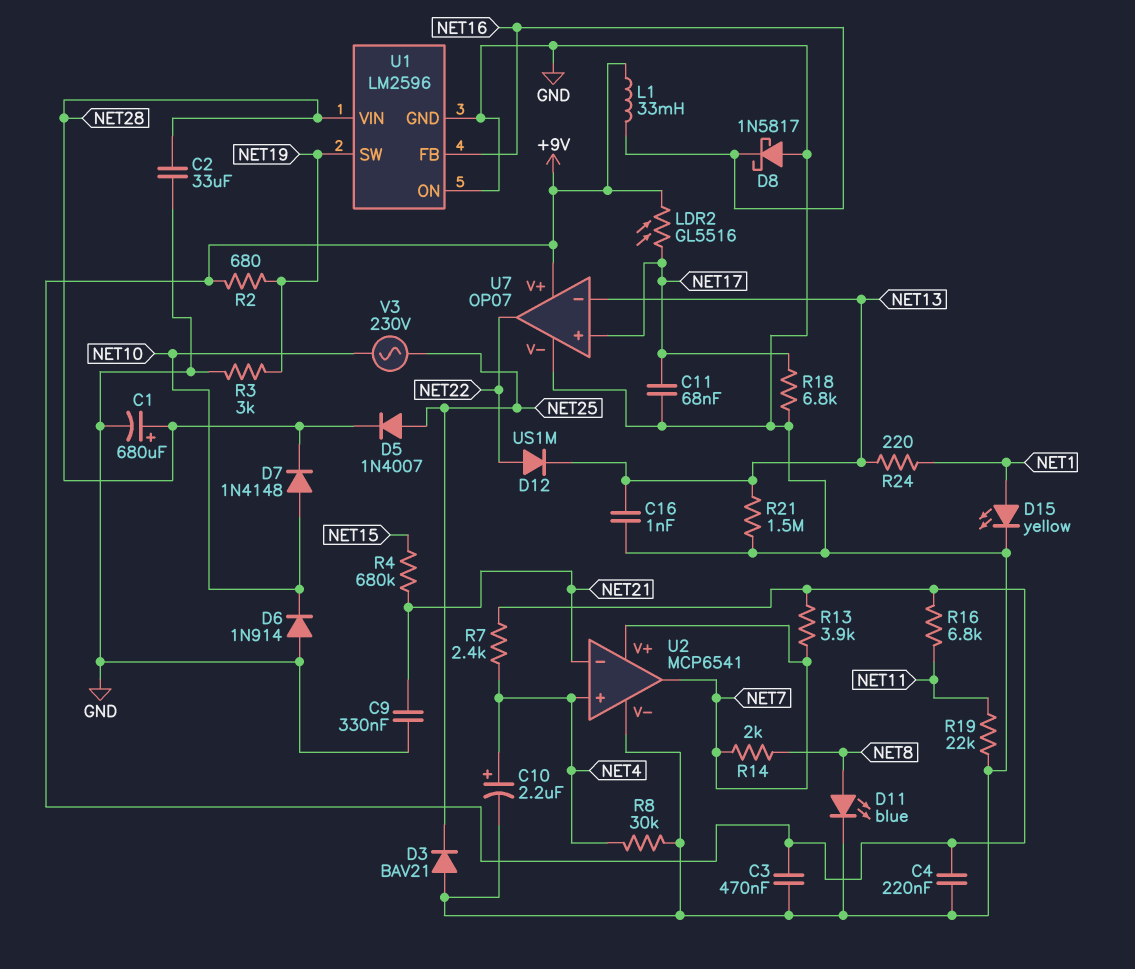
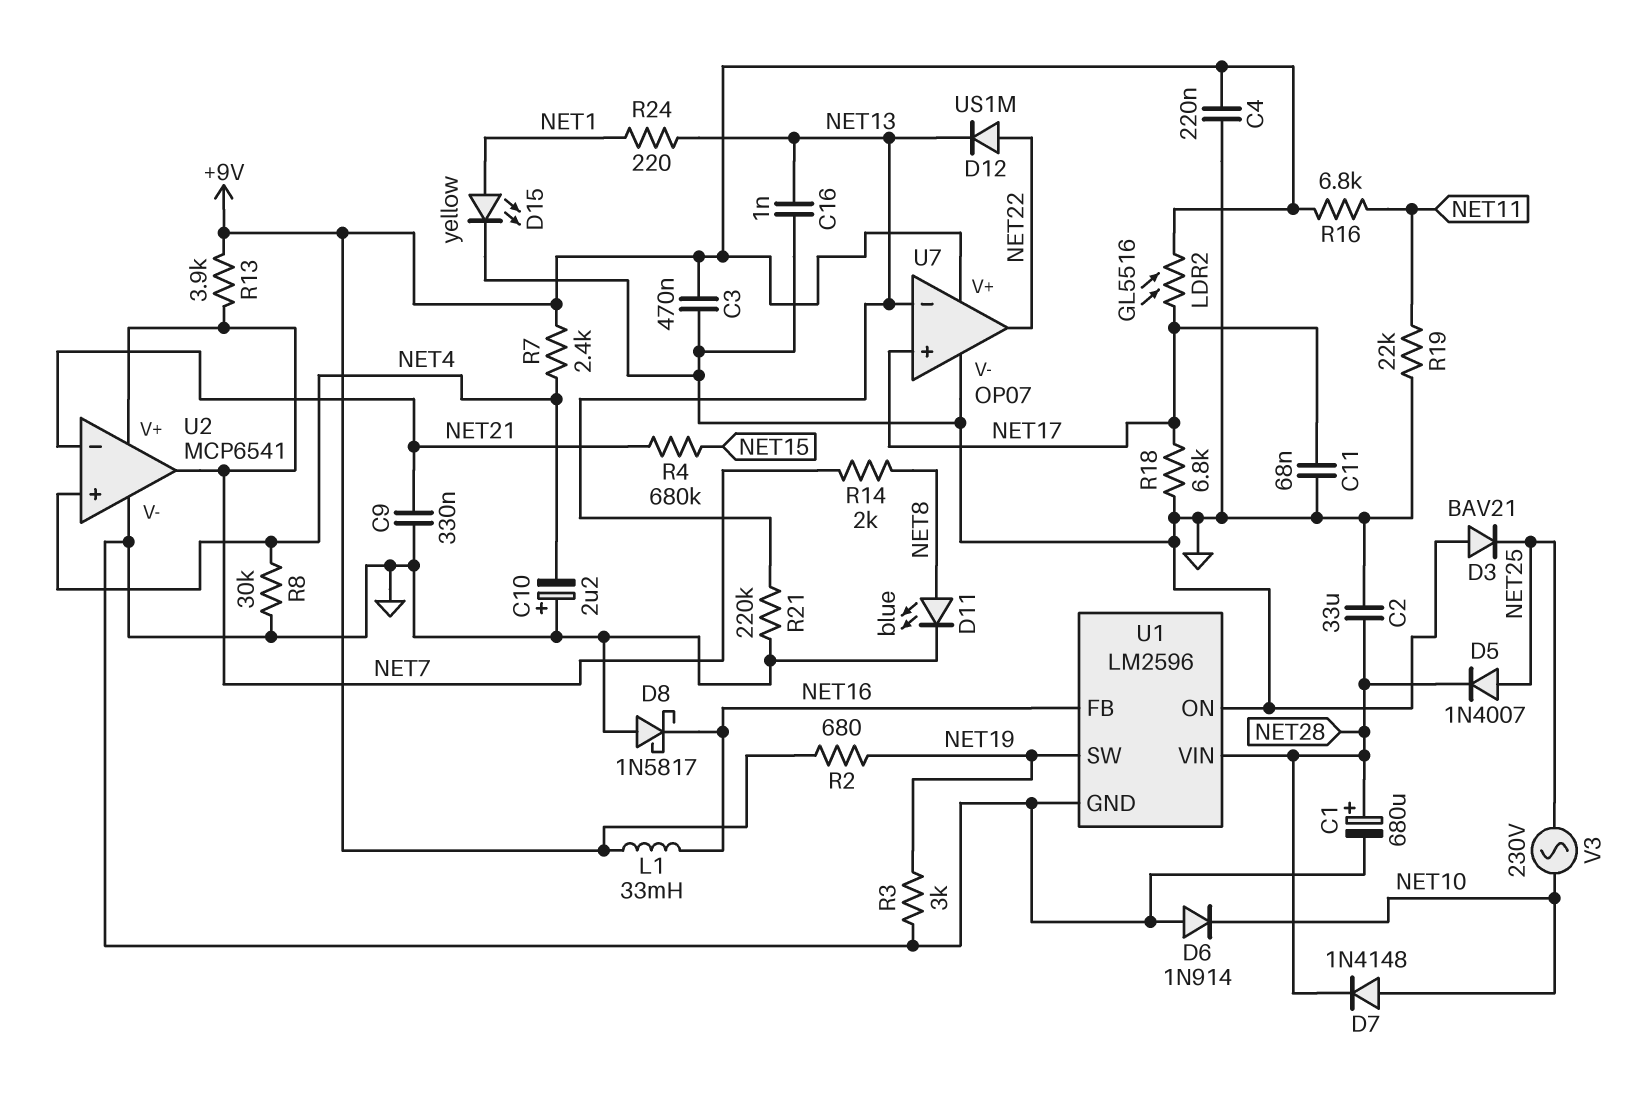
C10: 2.2uF (plus NET4, minus GND) -> 2.2uF (plus GND, minus NET4)
R21: 1.5M (GND, NET13) -> 220k (GND, NET13)

